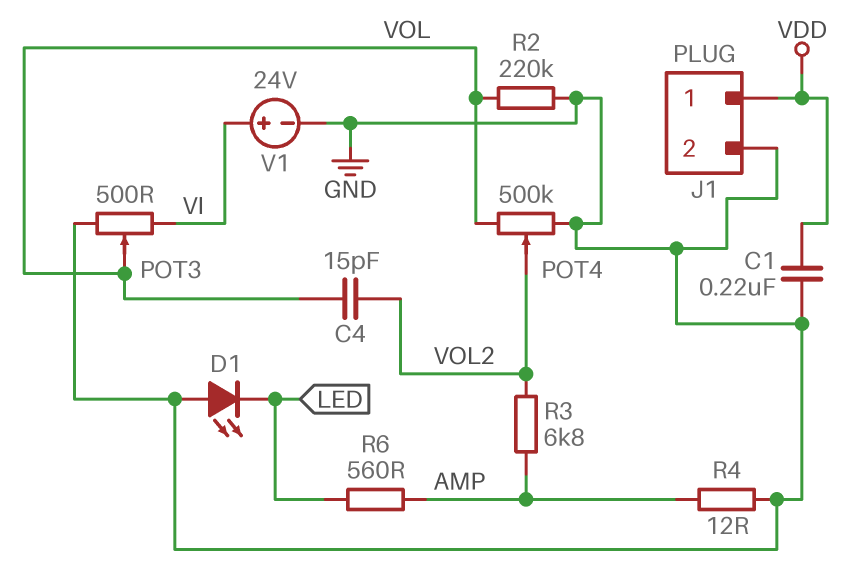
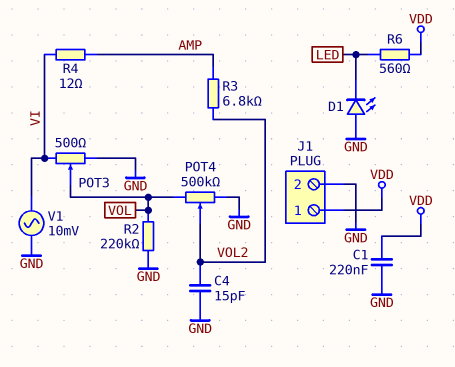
C4: 15pF (VOL, VOL2) -> 15pF (GND, VOL2)
R4: 12 (AMP, GND) -> 12 (AMP, VI)
R6: 560 (AMP, LED) -> 560 (LED, VDD)
V1: 24V (plus VI, minus GND) -> AC 10mV (GND, VI)

